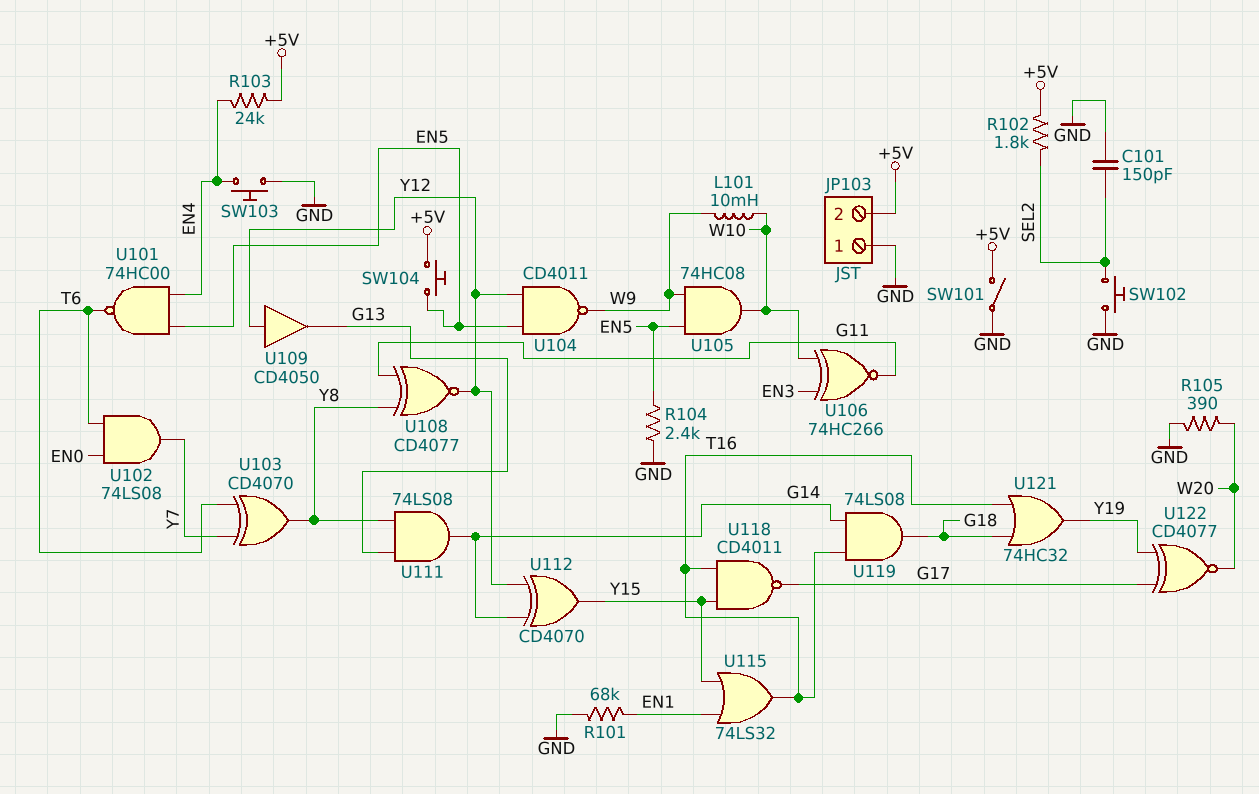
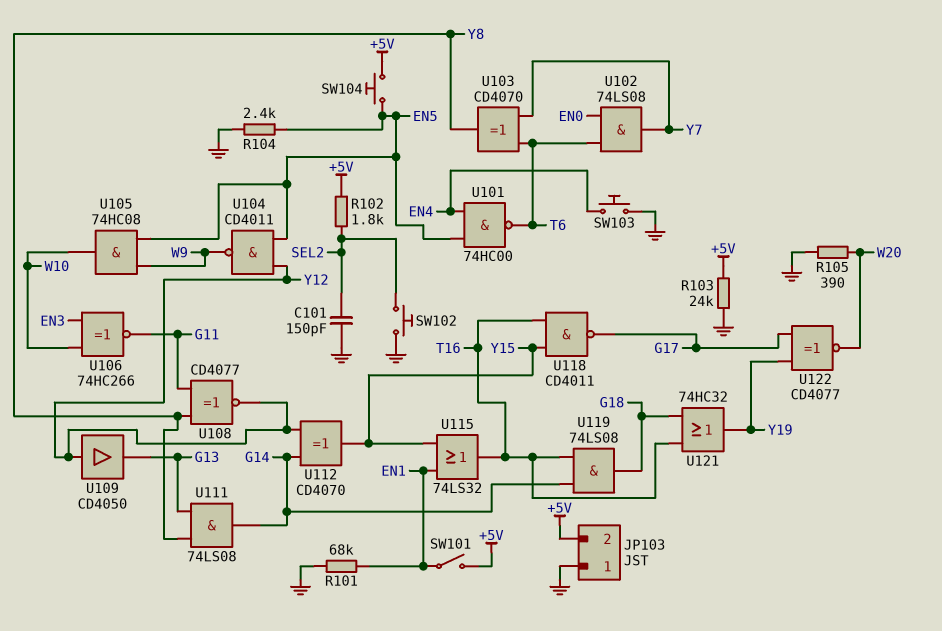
L101: 10mH (W9, W10) -> none
R103: 24k (+5V, EN4) -> 24k (+5V, GND)
SW101: switch (+5V, GND) -> switch (+5V, EN1)

